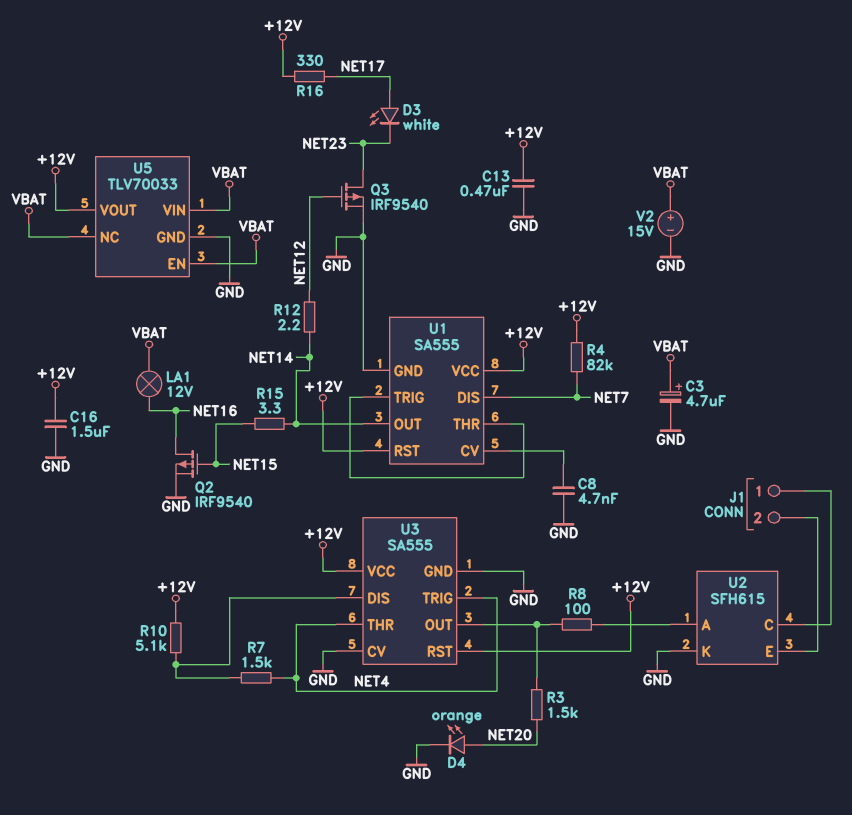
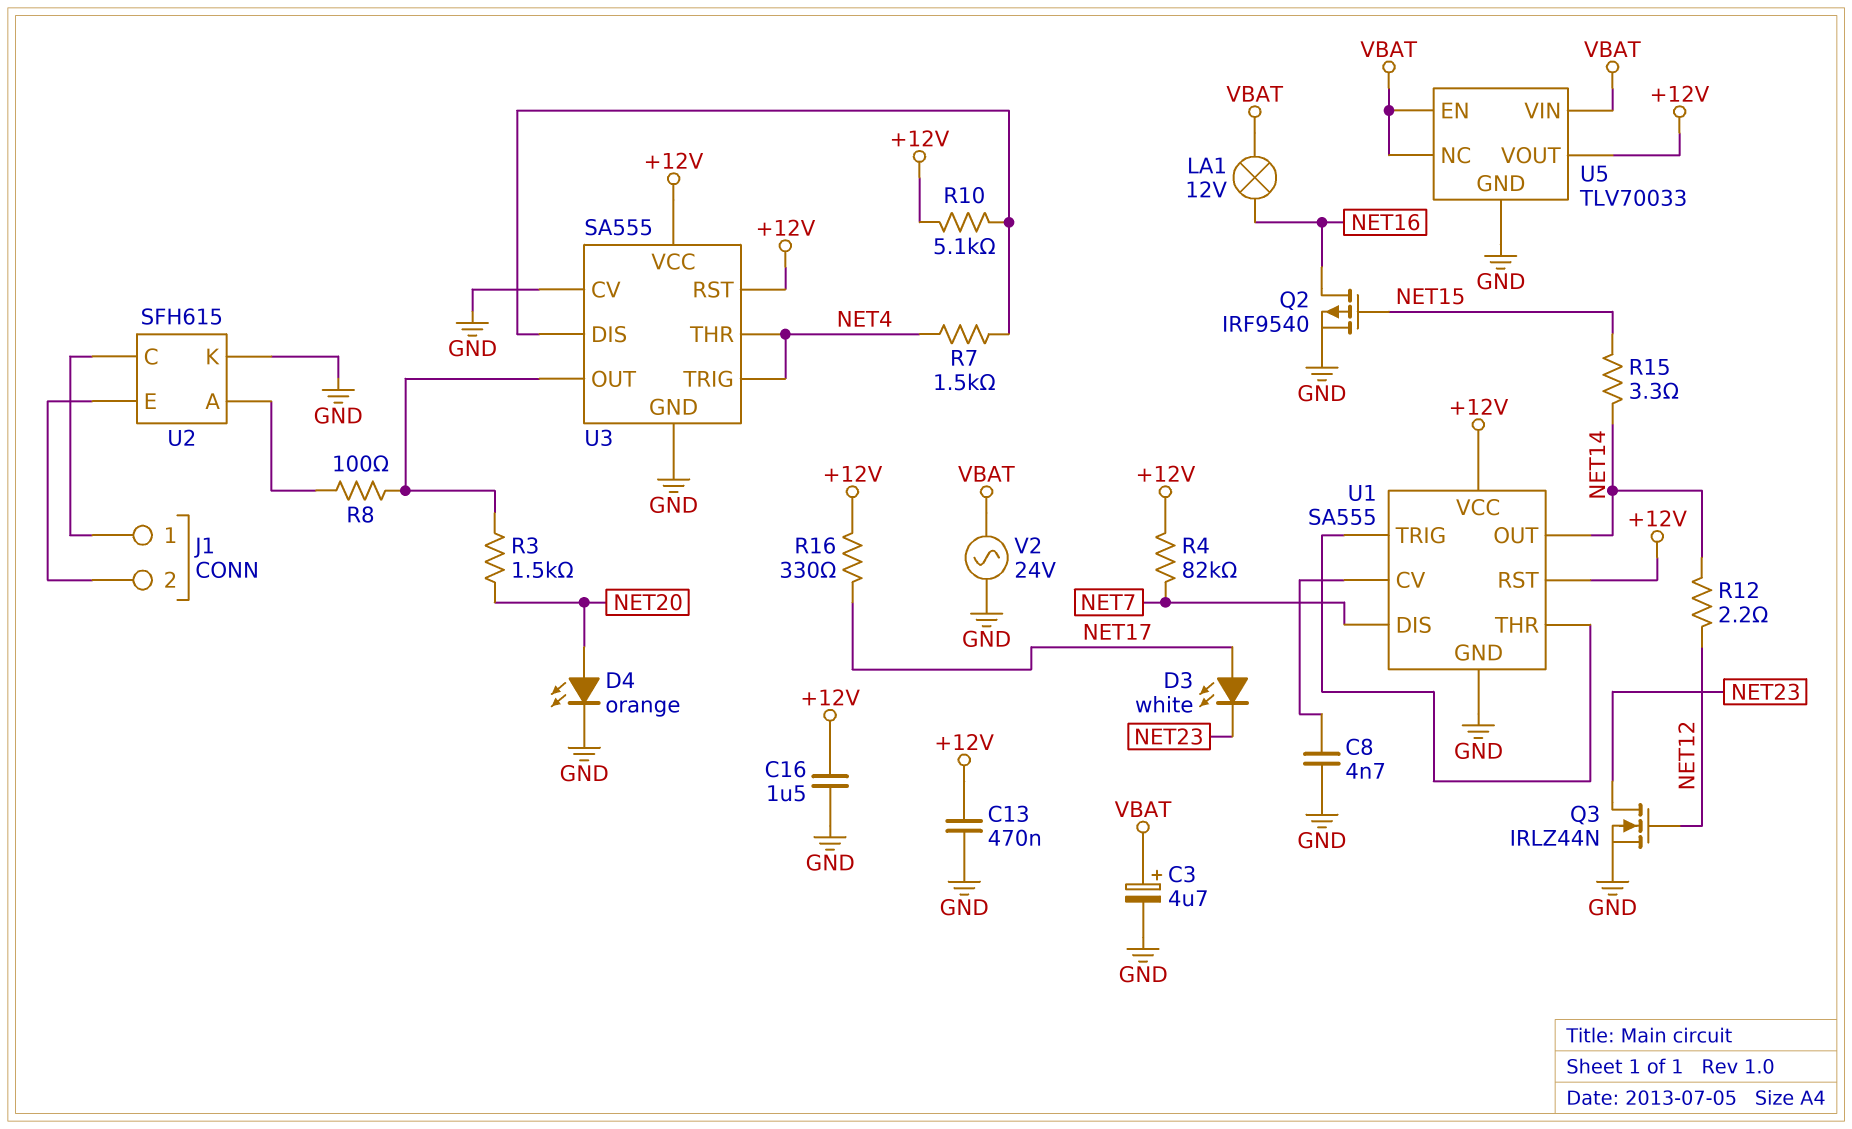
Q3: PMOS IRF9540 (G NET12, D NET23, S GND) -> NMOS IRLZ44N (G NET12, D NET23, S GND)
V2: 15V (plus VBAT, minus GND) -> AC 24V (GND, VBAT)

